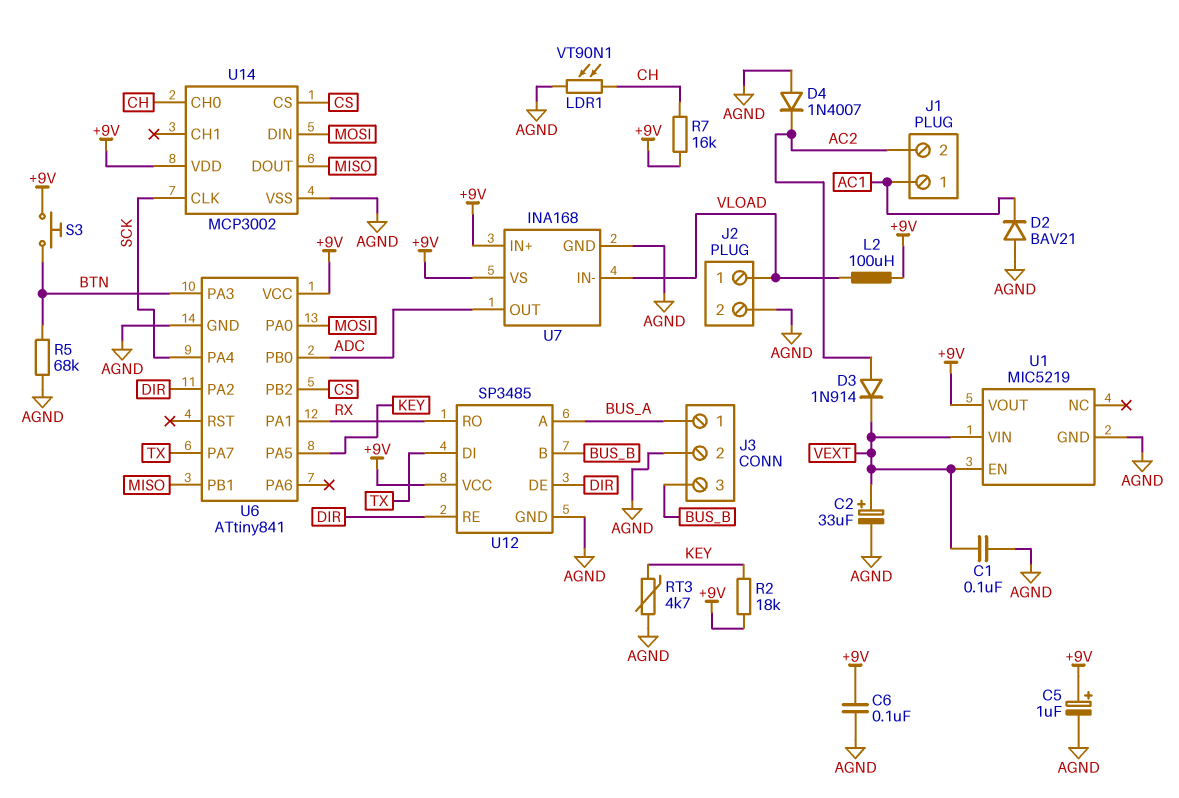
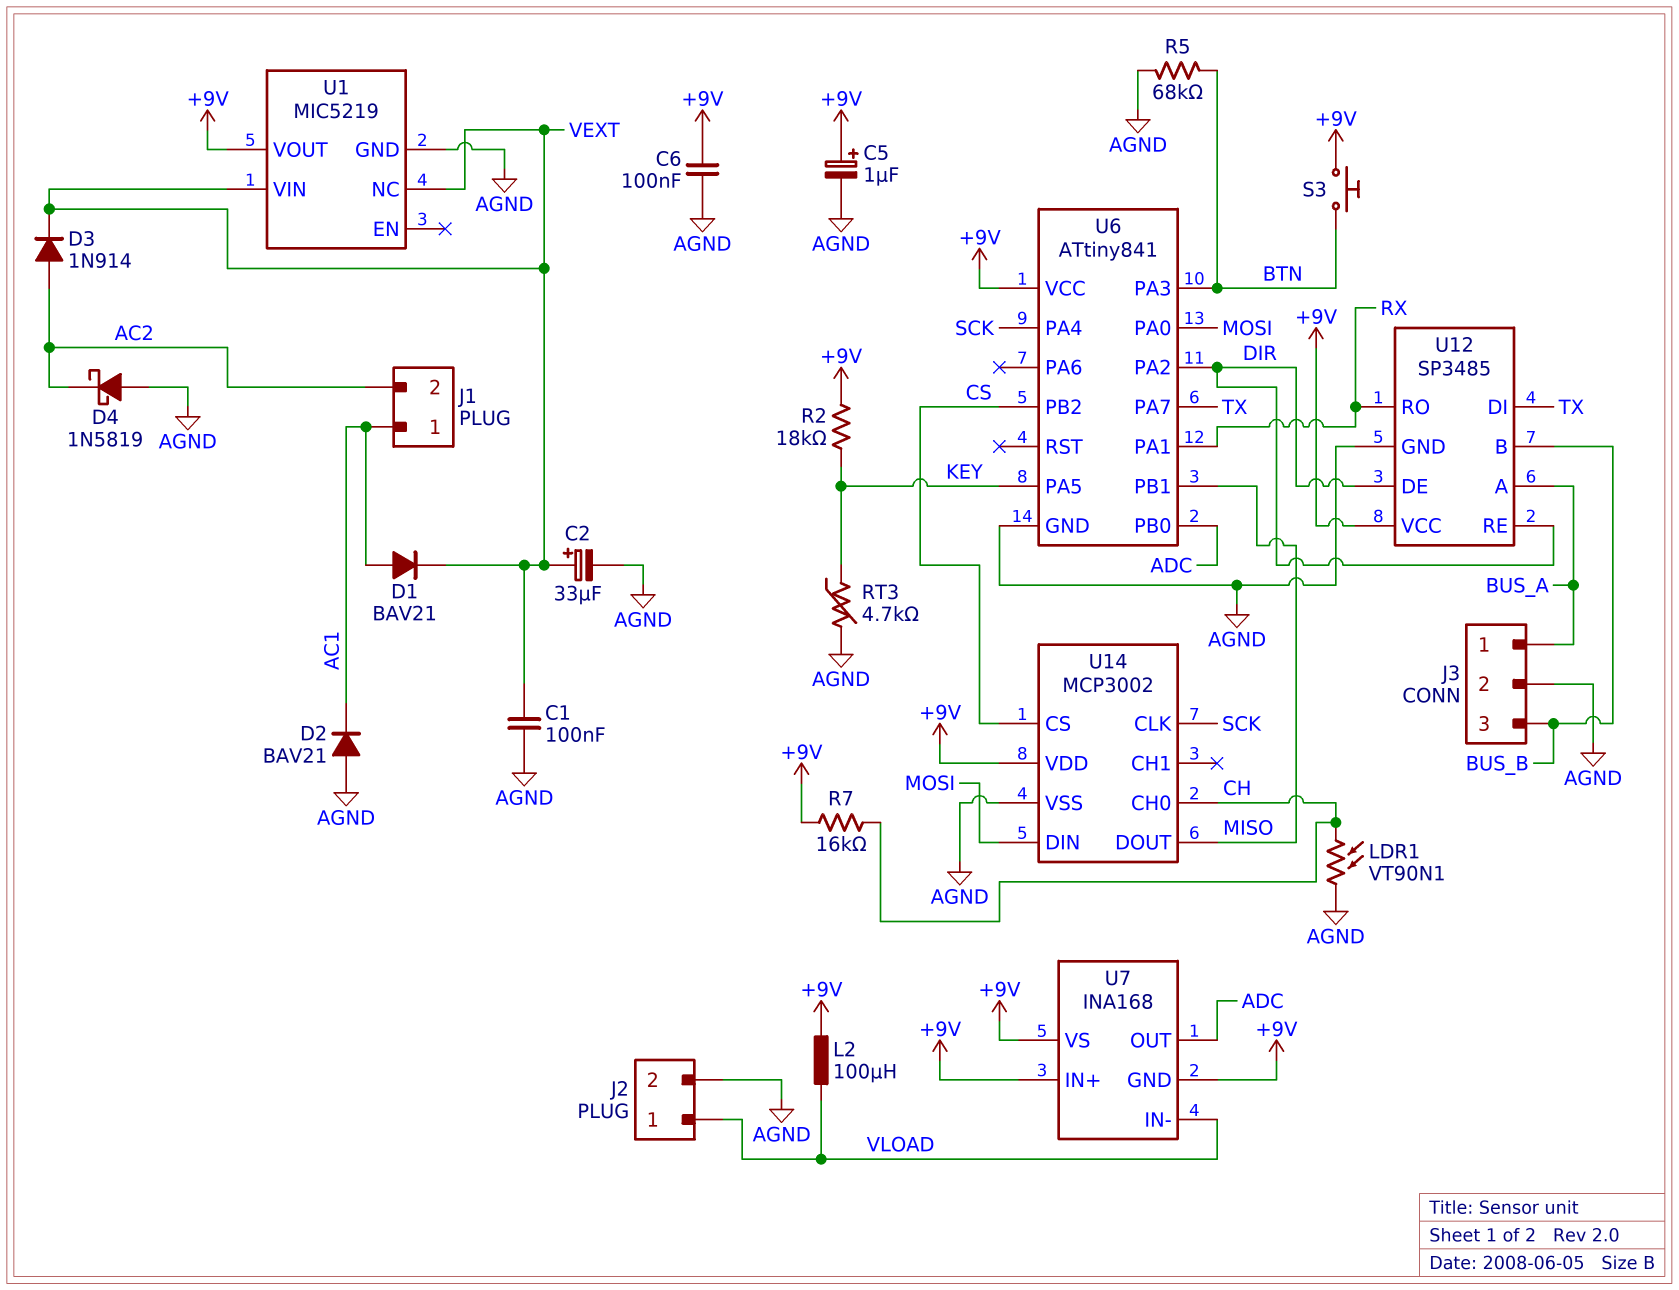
D1: none -> diode BAV21 (A AC1, K VEXT)
D4: diode 1N4007 (A AGND, K AC2) -> schottky 1N5819 (A AGND, K AC2)
U1 pin EN: VEXT -> none
U1 pin NC: none -> VEXT
U7 pin GND: AGND -> +9V

